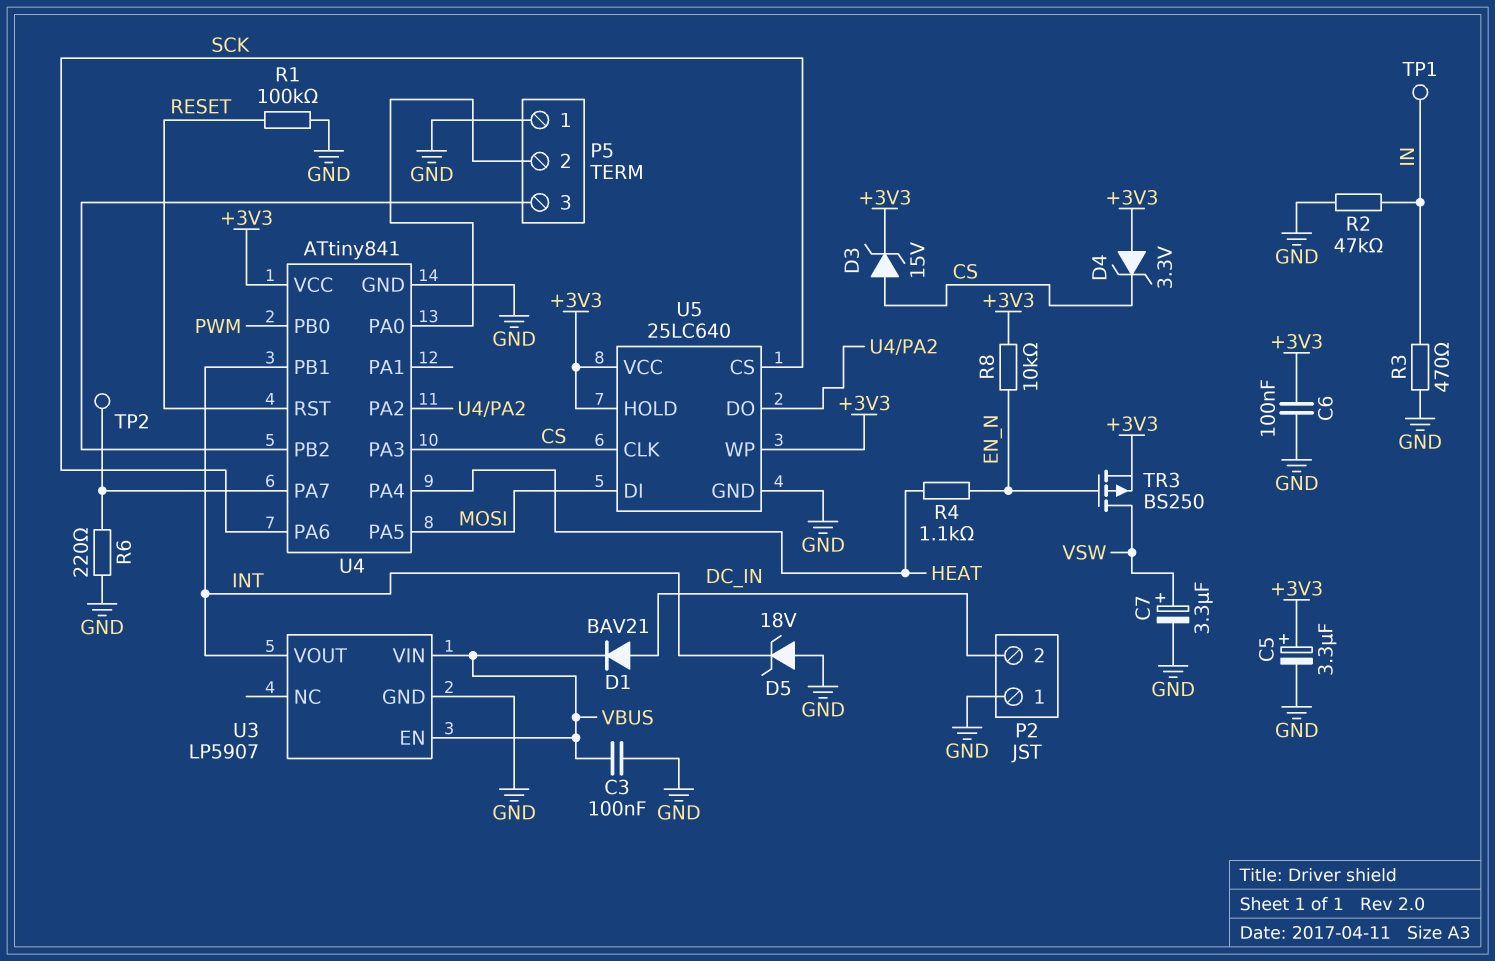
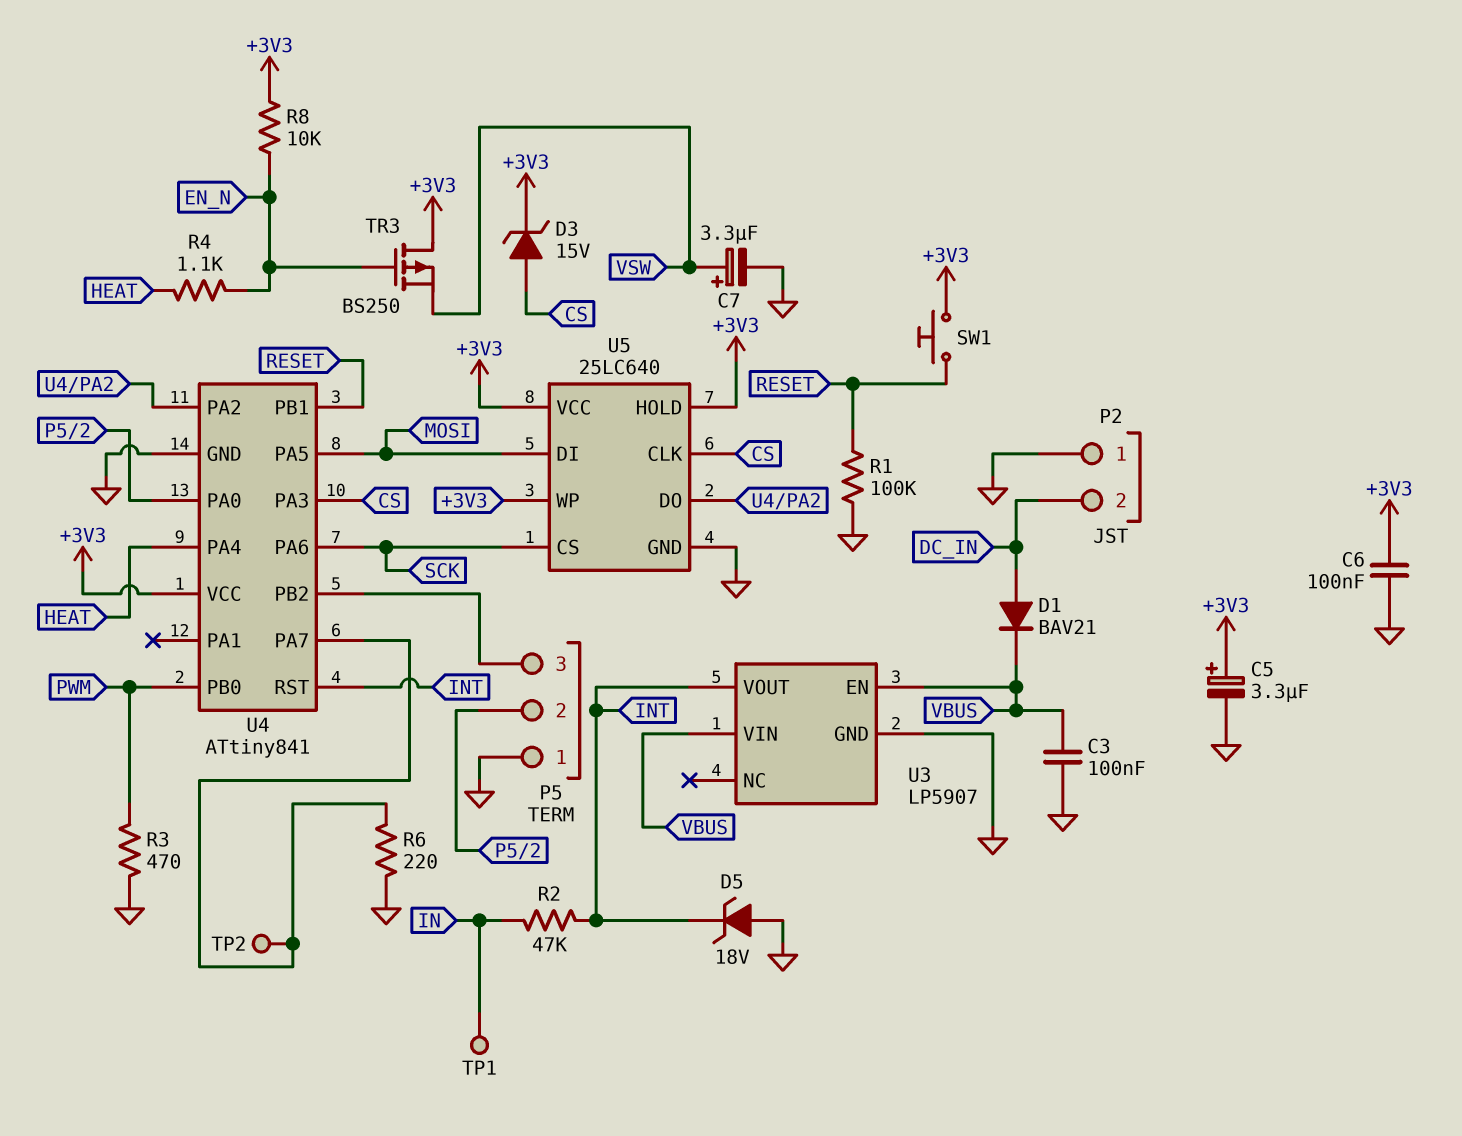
D4: zener 3.3V (A +3V3, K CS) -> none
R2: 47k (GND, IN) -> 47k (IN, INT)
R3: 470 (GND, IN) -> 470 (GND, PWM)
SW1: none -> button (+3V3, RESET)
TR3: PMOS BS250 (G EN_N, D VSW, S +3V3) -> PMOS BS250 (G EN_N, D +3V3, S VSW)
U4 pin PB1: INT -> RESET
U4 pin RST: RESET -> INT

